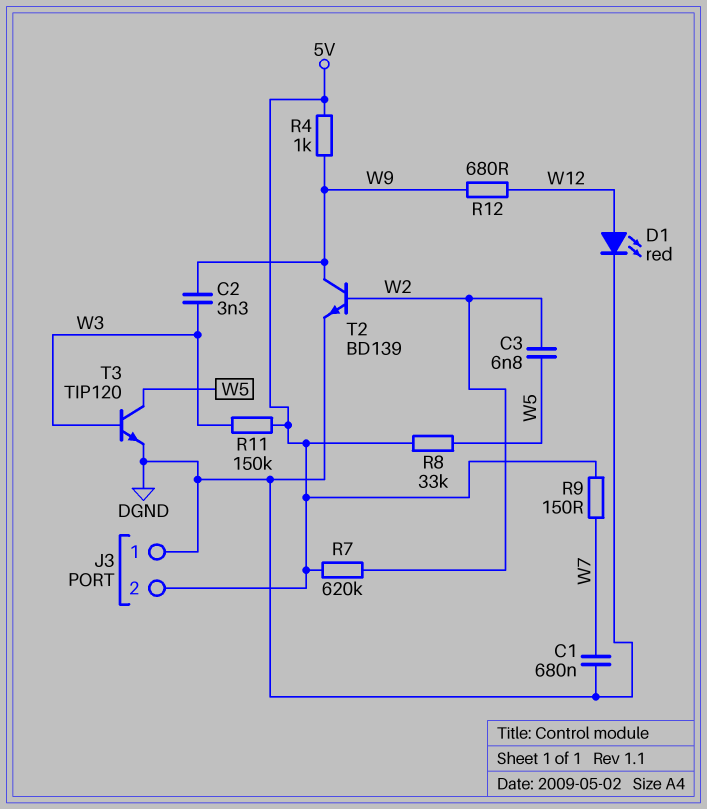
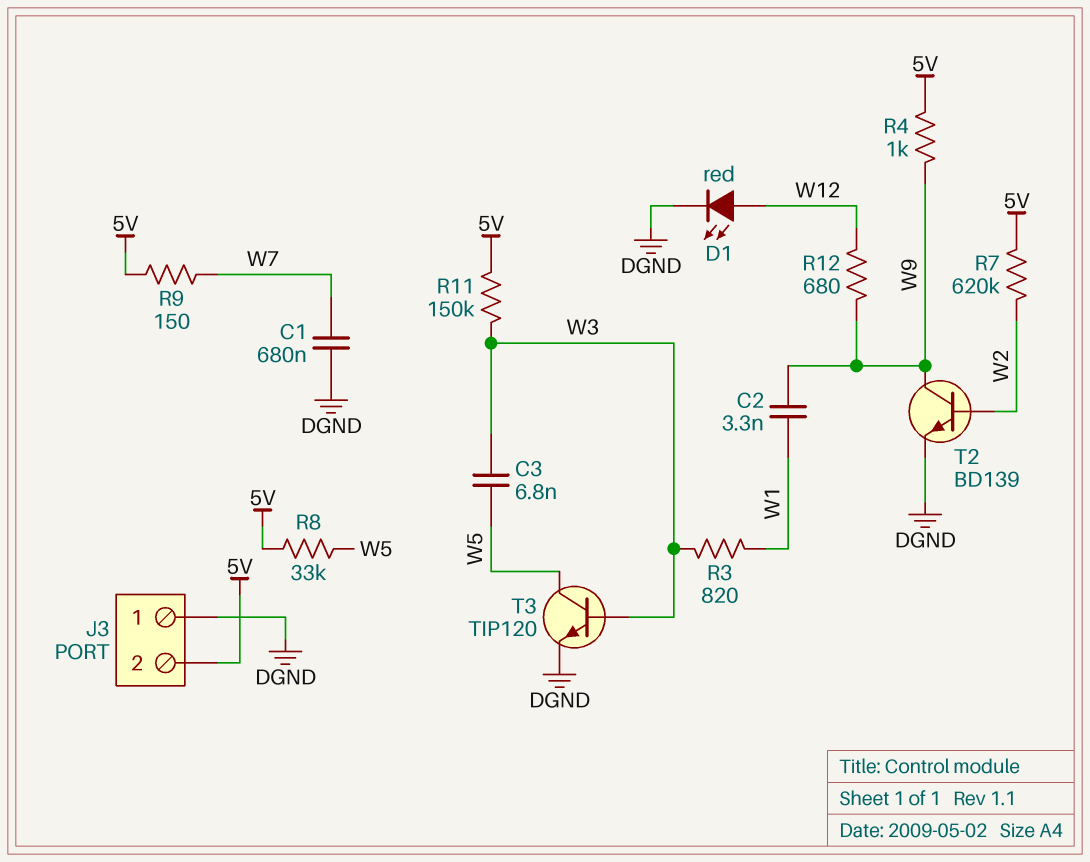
C2: 3.3nF (W3, W9) -> 3.3nF (W1, W9)
C3: 6.8nF (W2, W5) -> 6.8nF (W3, W5)
R3: none -> 820 (W1, W3)

